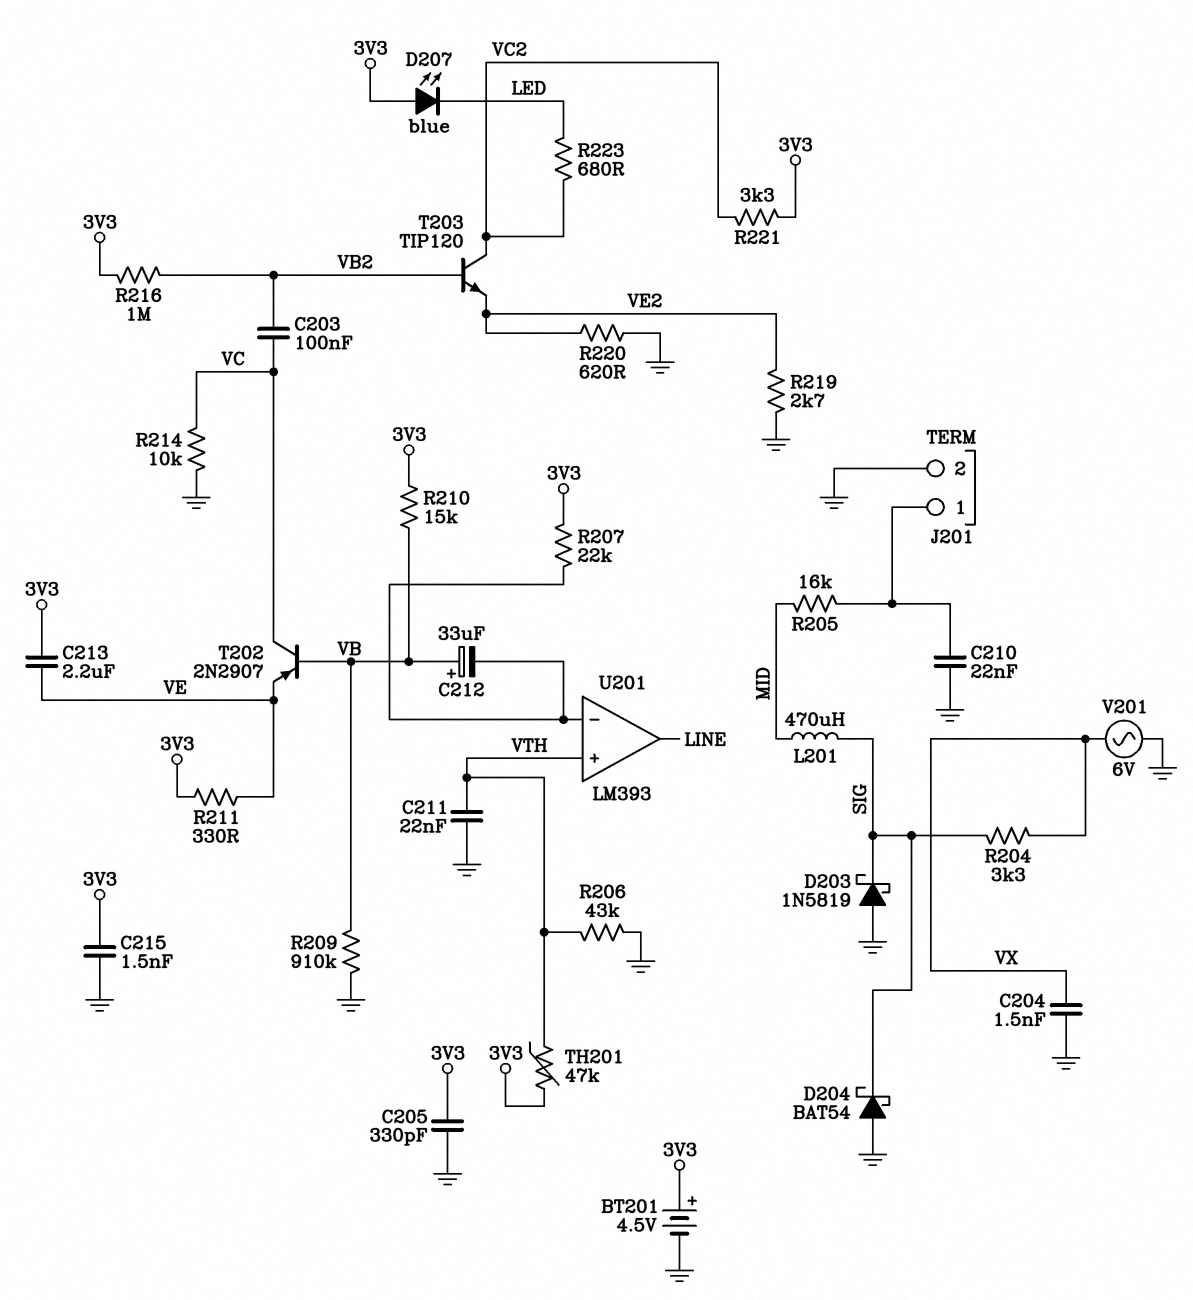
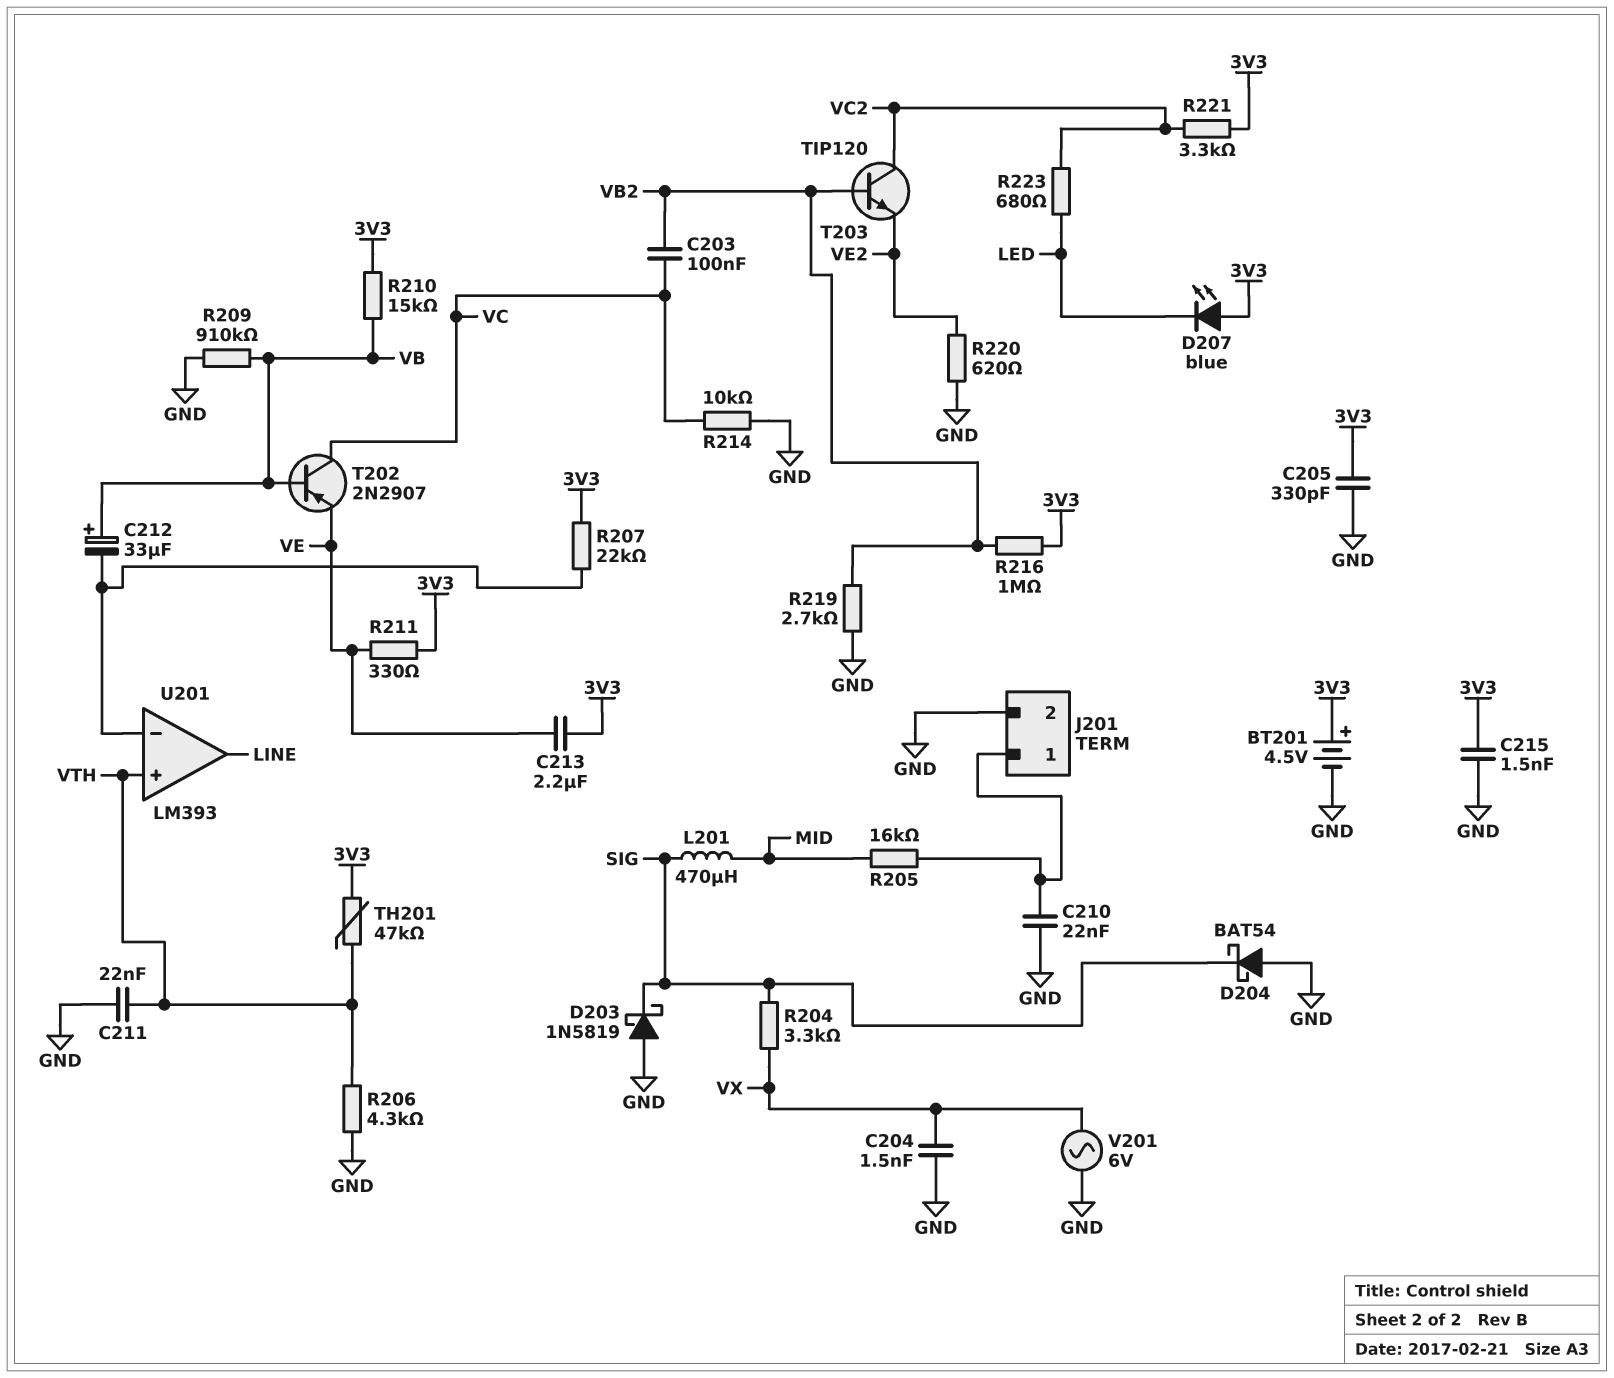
R206: 43k (GND, VTH) -> 4.3k (GND, VTH)
R219: 2.7k (GND, VE2) -> 2.7k (GND, VB2)

